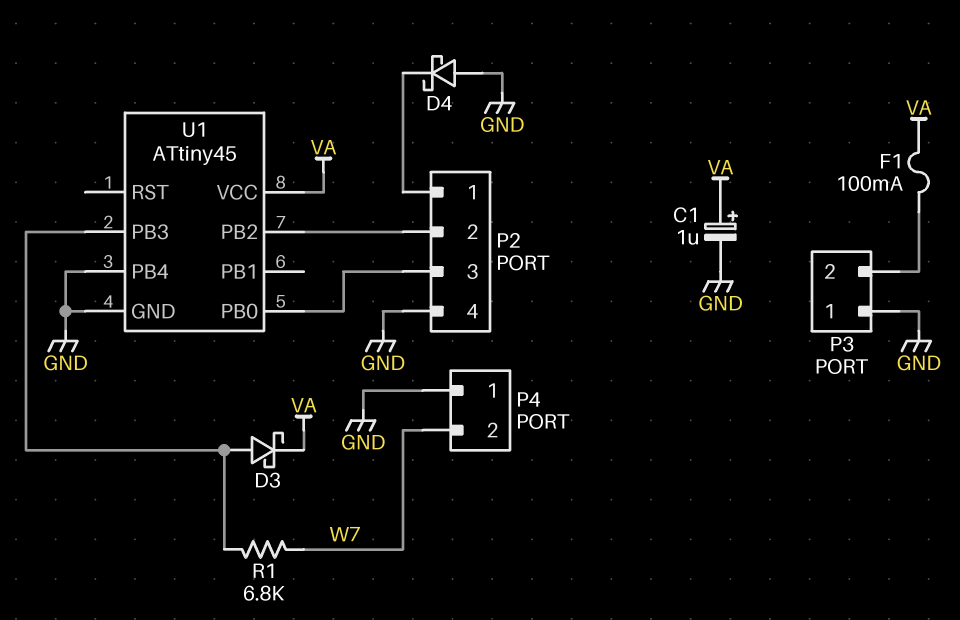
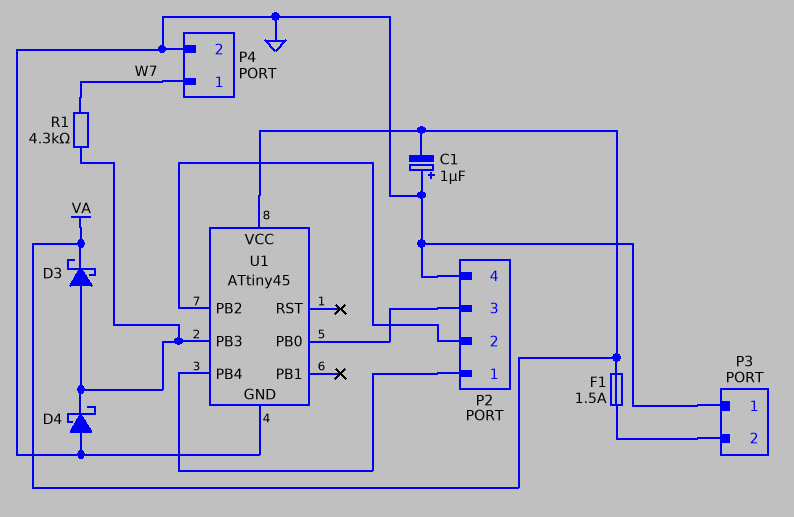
C1: 1uF (plus VA, minus GND) -> 1uF (plus GND, minus VA)
D4: schottky (A GND, K P2/1) -> schottky (A GND, K U1/PB3)
F1: 100mA (P3/2, VA) -> 1.5A (P3/2, VA)
P4 pin 1: GND -> W7
P4 pin 2: W7 -> GND
R1: 6.8k (U1/PB3, W7) -> 4.3k (U1/PB3, W7)
U1 pin PB4: GND -> P2/1

